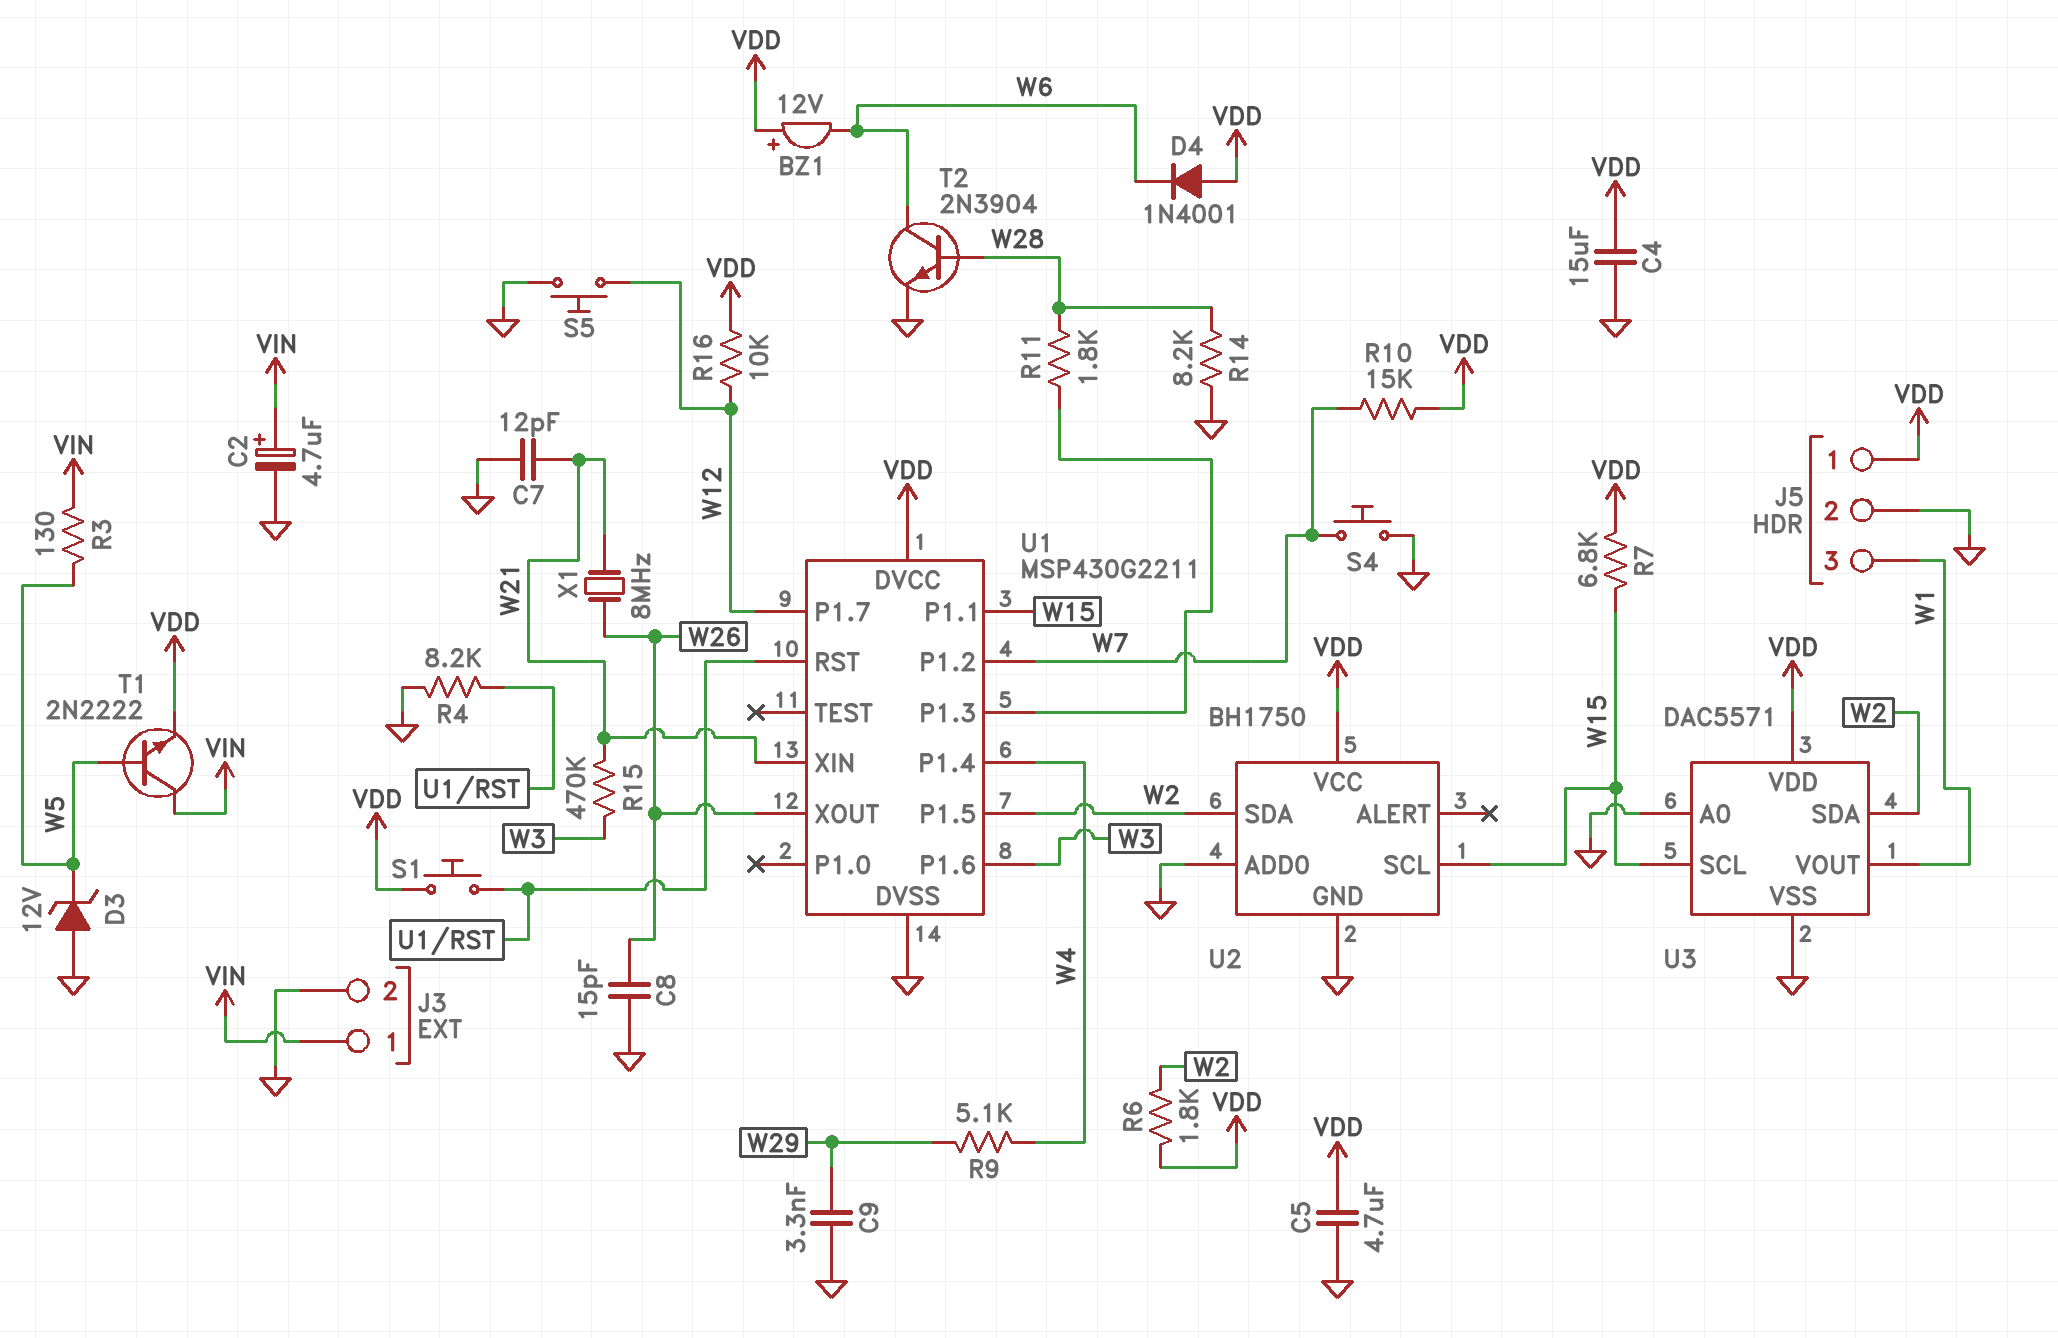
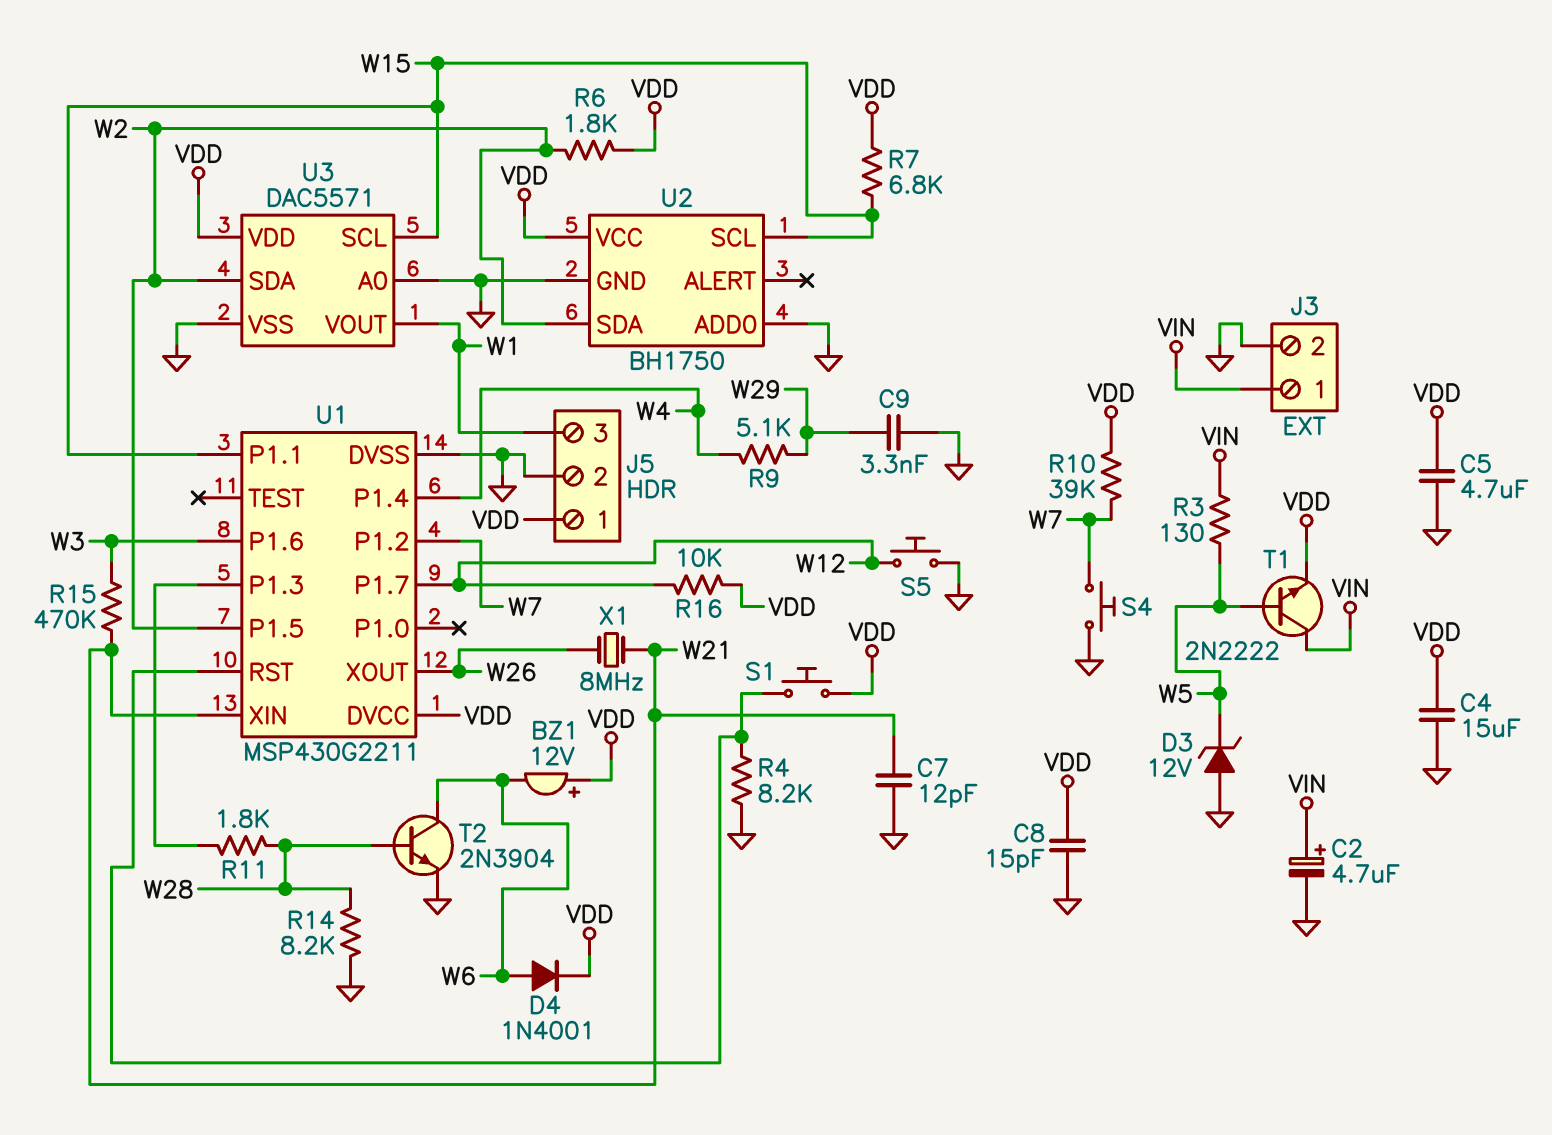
C8: 15pF (GND, W26) -> 15pF (GND, VDD)
D4: diode 1N4001 (A VDD, K W6) -> diode 1N4001 (A W6, K VDD)
R10: 15k (VDD, W7) -> 39k (VDD, W7)

